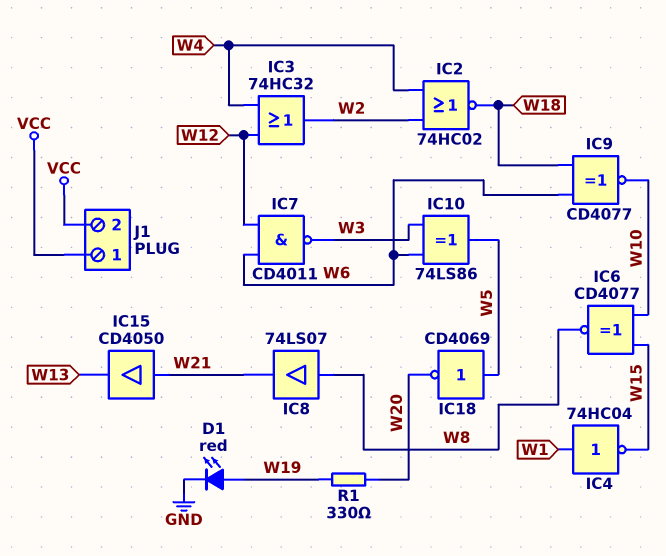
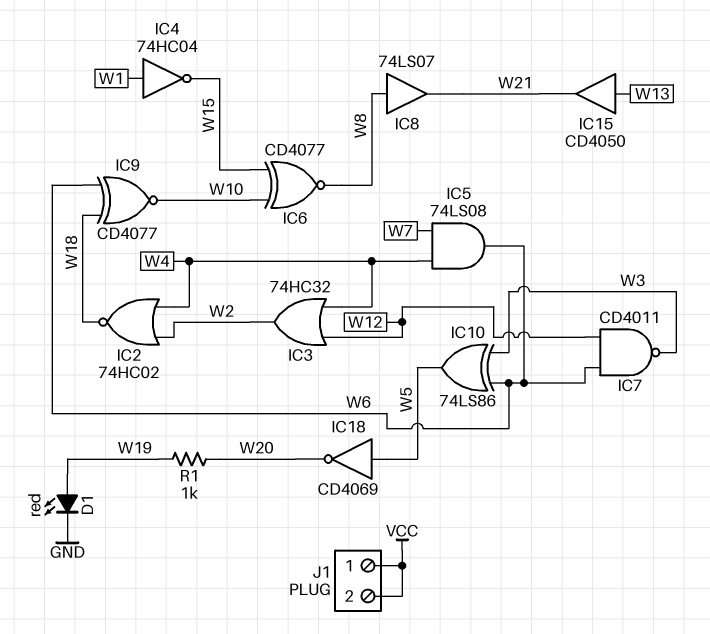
IC5: none -> AND 74LS08 (in W4, in W7, out W6)
IC15: buffer CD4050 (in W21, out W13) -> buffer CD4050 (in W13, out W21)
R1: 330 (W19, W20) -> 1k (W19, W20)

